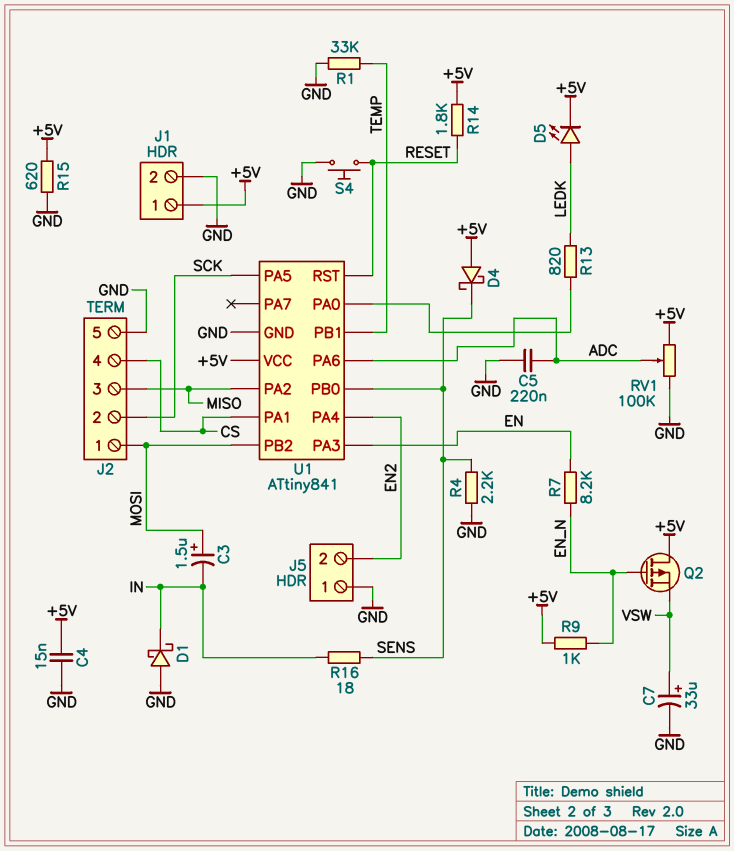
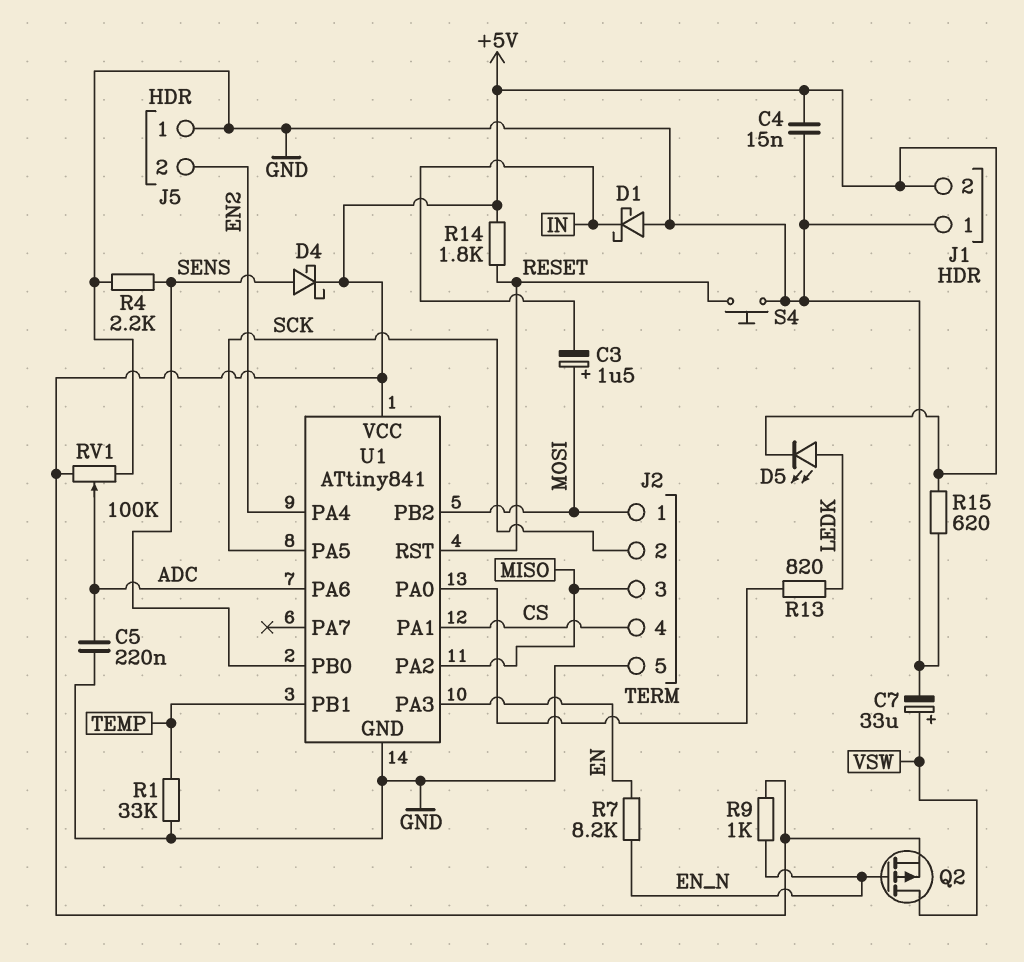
D4: schottky (A +5V, K SENS) -> schottky (A SENS, K +5V)
J1 pin 1: +5V -> GND
J1 pin 2: GND -> +5V
Q2: PMOS (G EN_N, D +5V, S VSW) -> PMOS (G EN_N, D VSW, S +5V)
R16: 18 (IN, SENS) -> none

